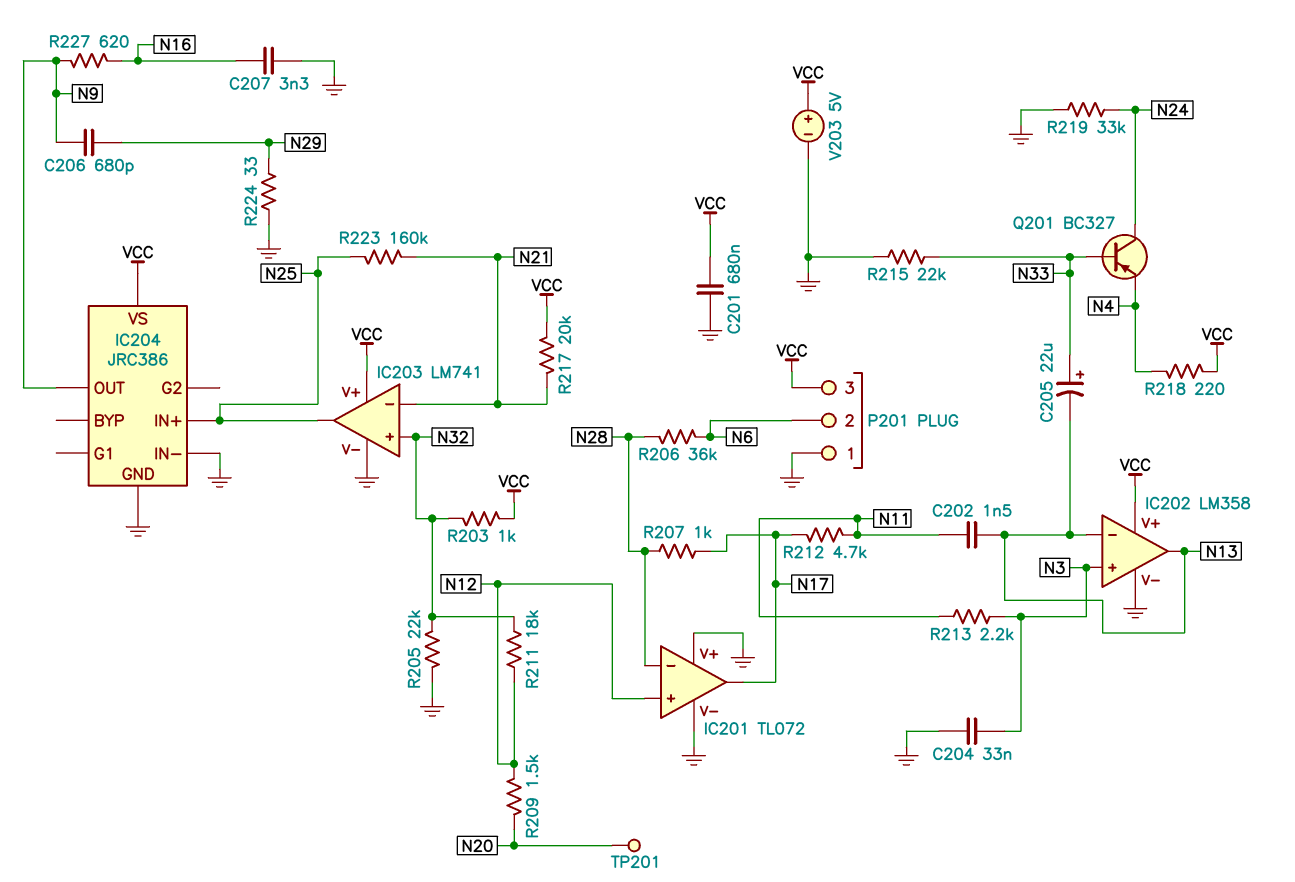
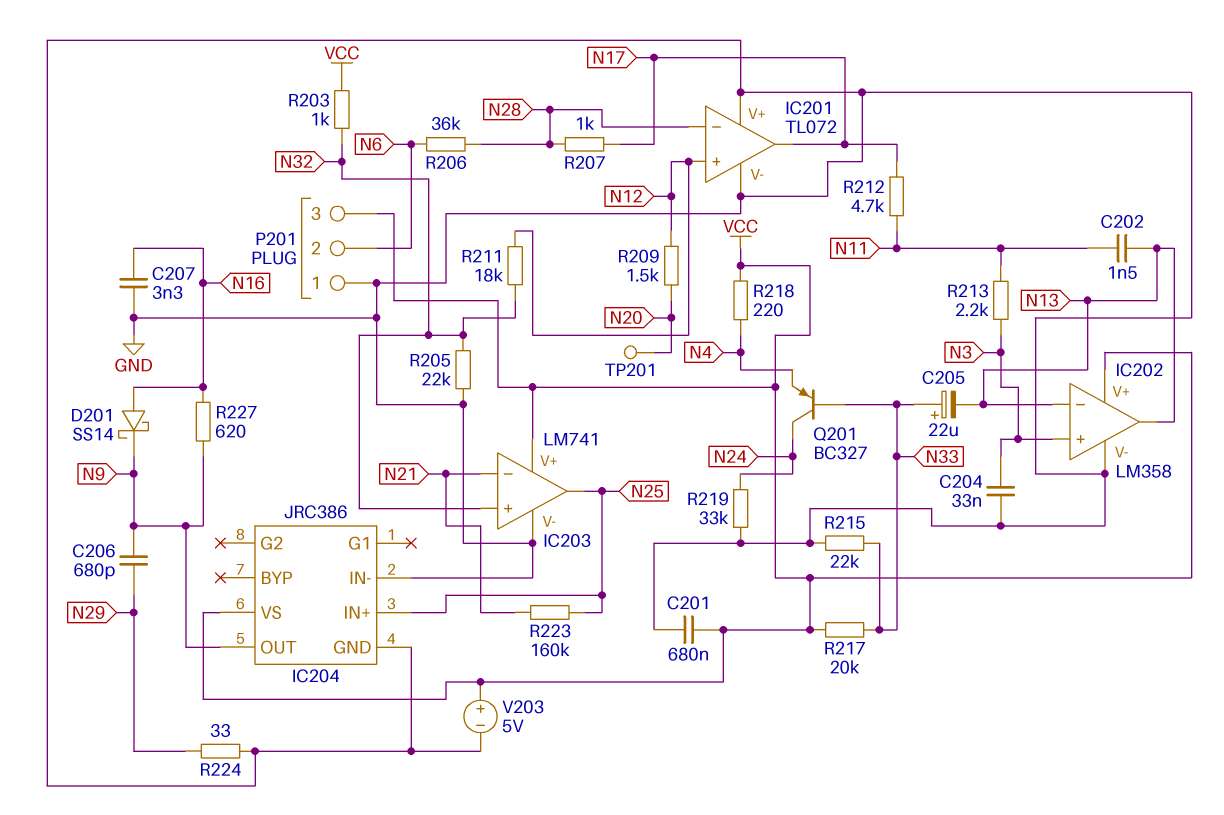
D201: none -> schottky SS14 (A N16, K N9)
R217: 20k (N21, VCC) -> 20k (N33, VCC)

